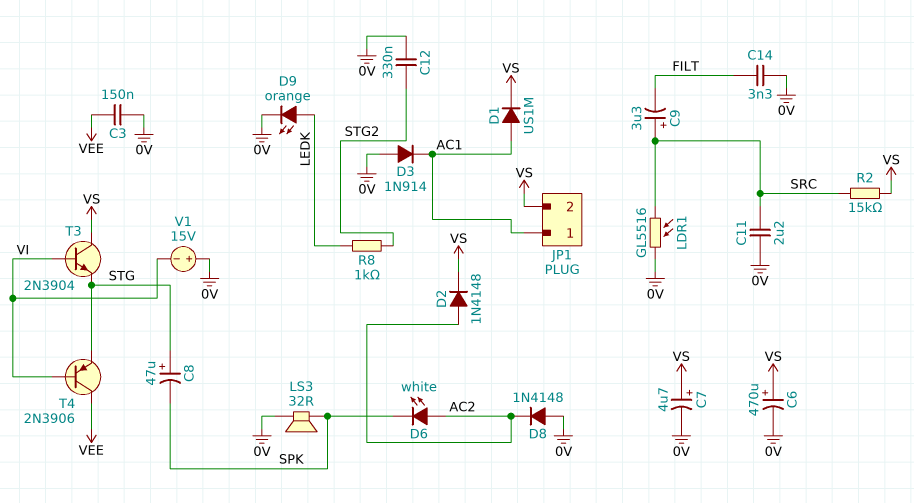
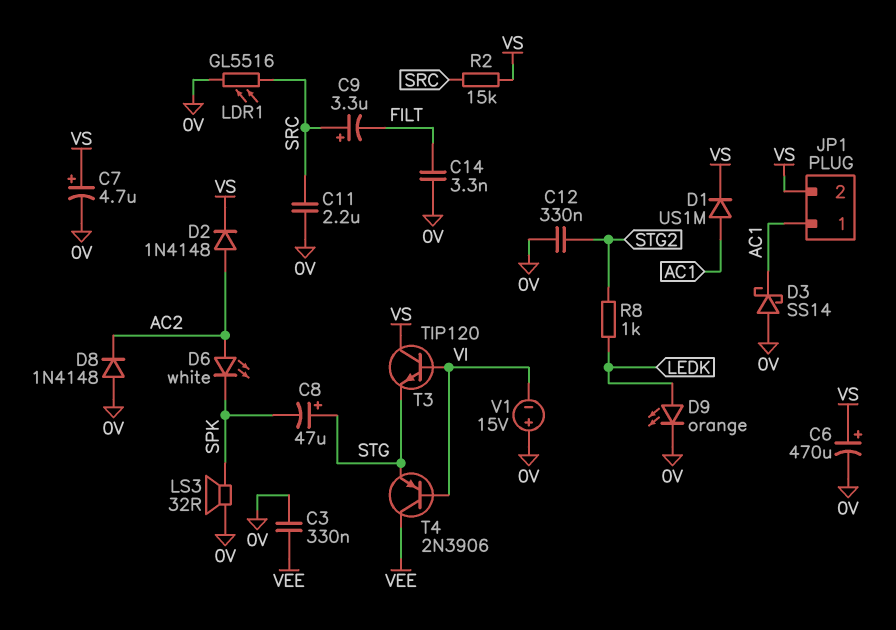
C3: 150nF (0V, VEE) -> 330nF (0V, VEE)
D3: diode 1N914 (A 0V, K AC1) -> schottky SS14 (A 0V, K AC1)
T3: NPN 2N3904 (B VI, C VS, E STG) -> NPN TIP120 (B VI, C VS, E STG)

